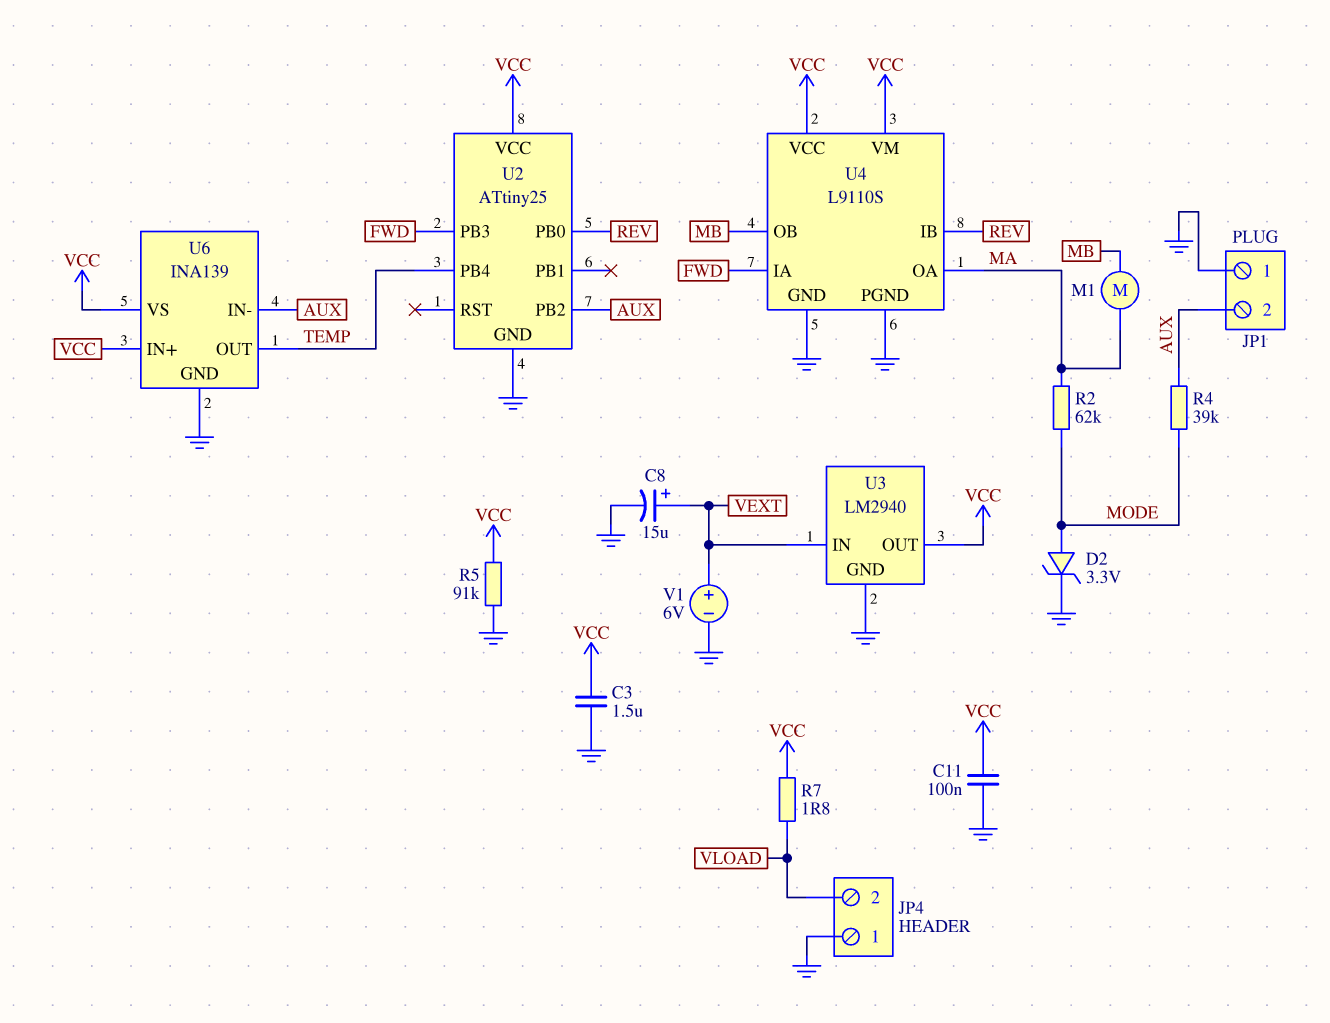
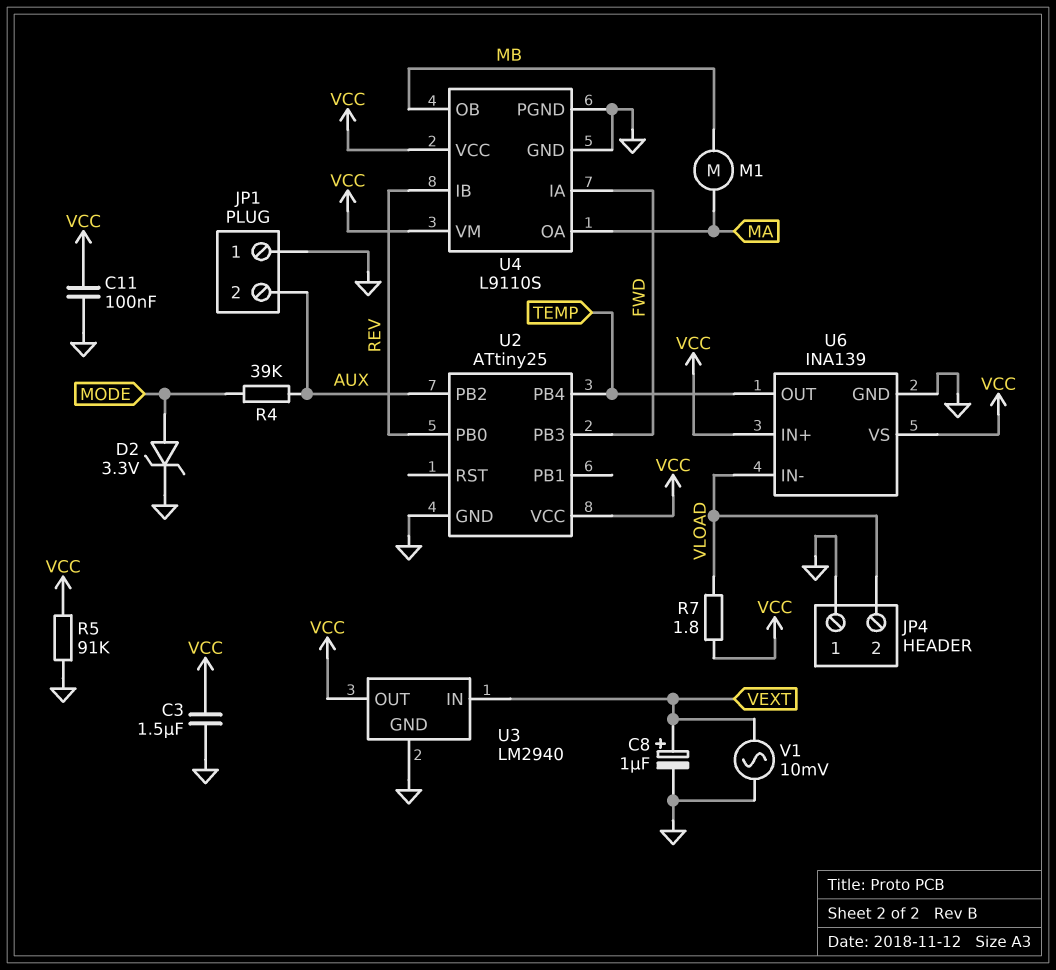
C8: 15uF (plus VEXT, minus GND) -> 1uF (plus VEXT, minus GND)
R2: 62k (MA, MODE) -> none
U6 pin IN-: AUX -> VLOAD
V1: 6V (plus VEXT, minus GND) -> AC 10mV (GND, VEXT)

